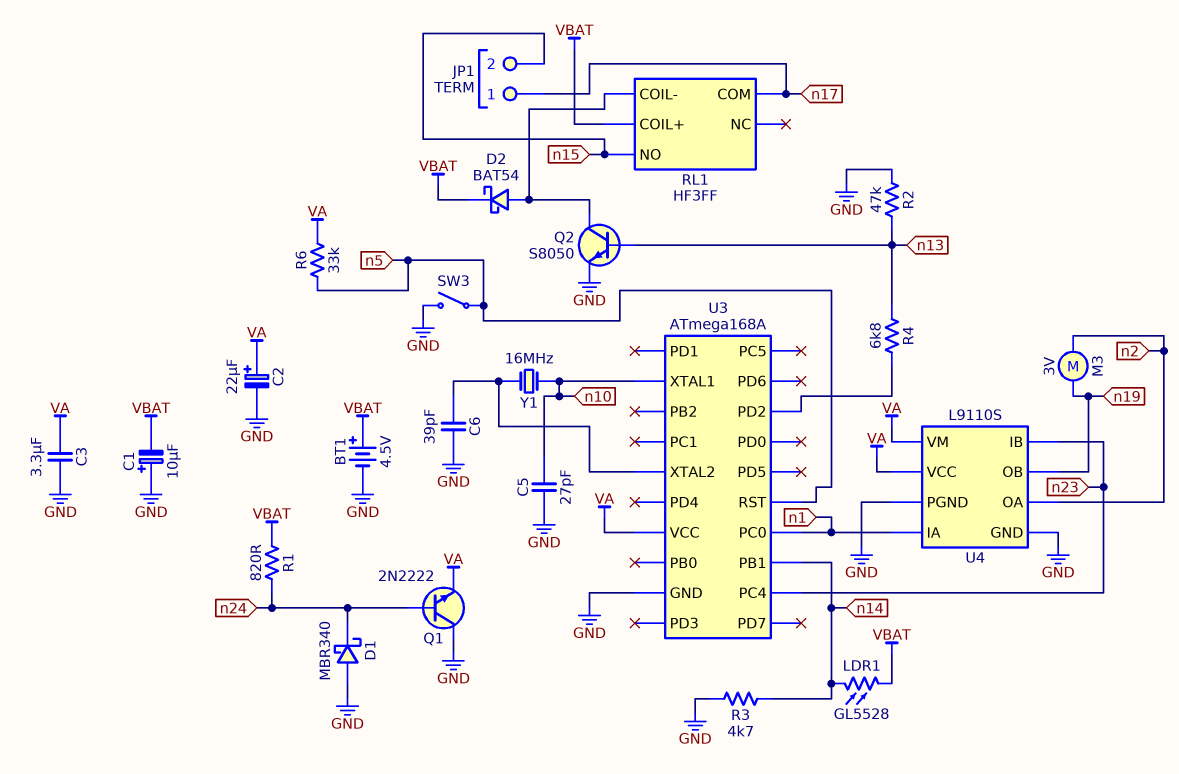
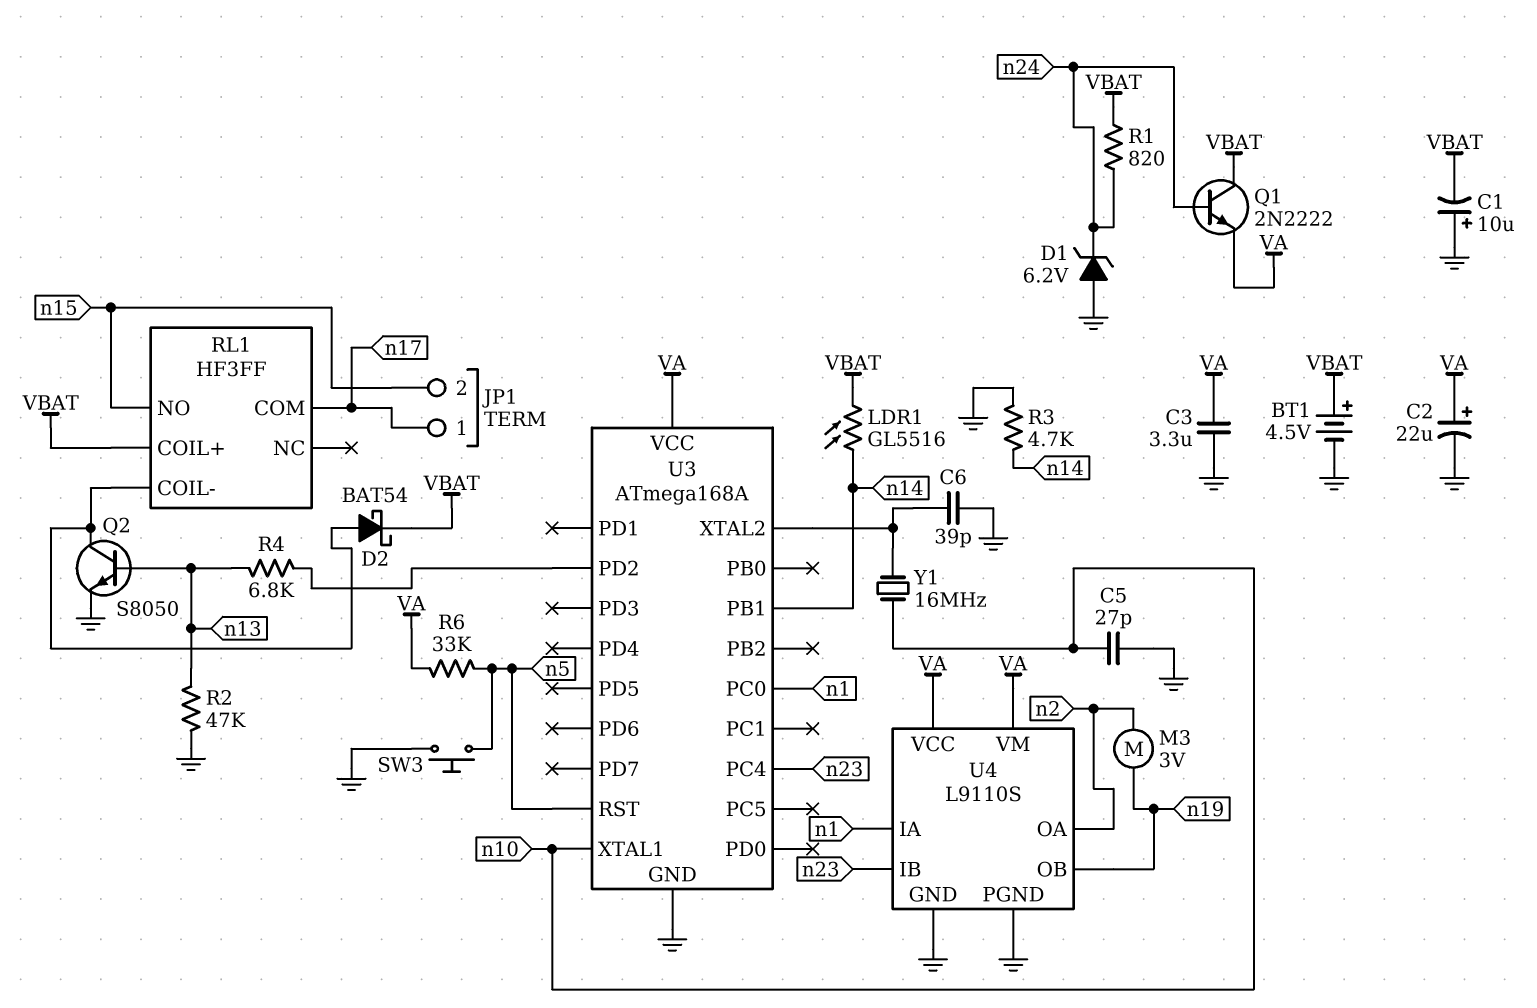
D1: schottky MBR340 (A GND, K n24) -> zener 6.2V (A GND, K n24)
LDR1: GL5528 (VBAT, n14) -> GL5516 (VBAT, n14)
Q1: NPN 2N2222 (B n24, C GND, E VA) -> NPN 2N2222 (B n24, C VBAT, E VA)
SW3: switch (GND, n5) -> button (GND, n5)

